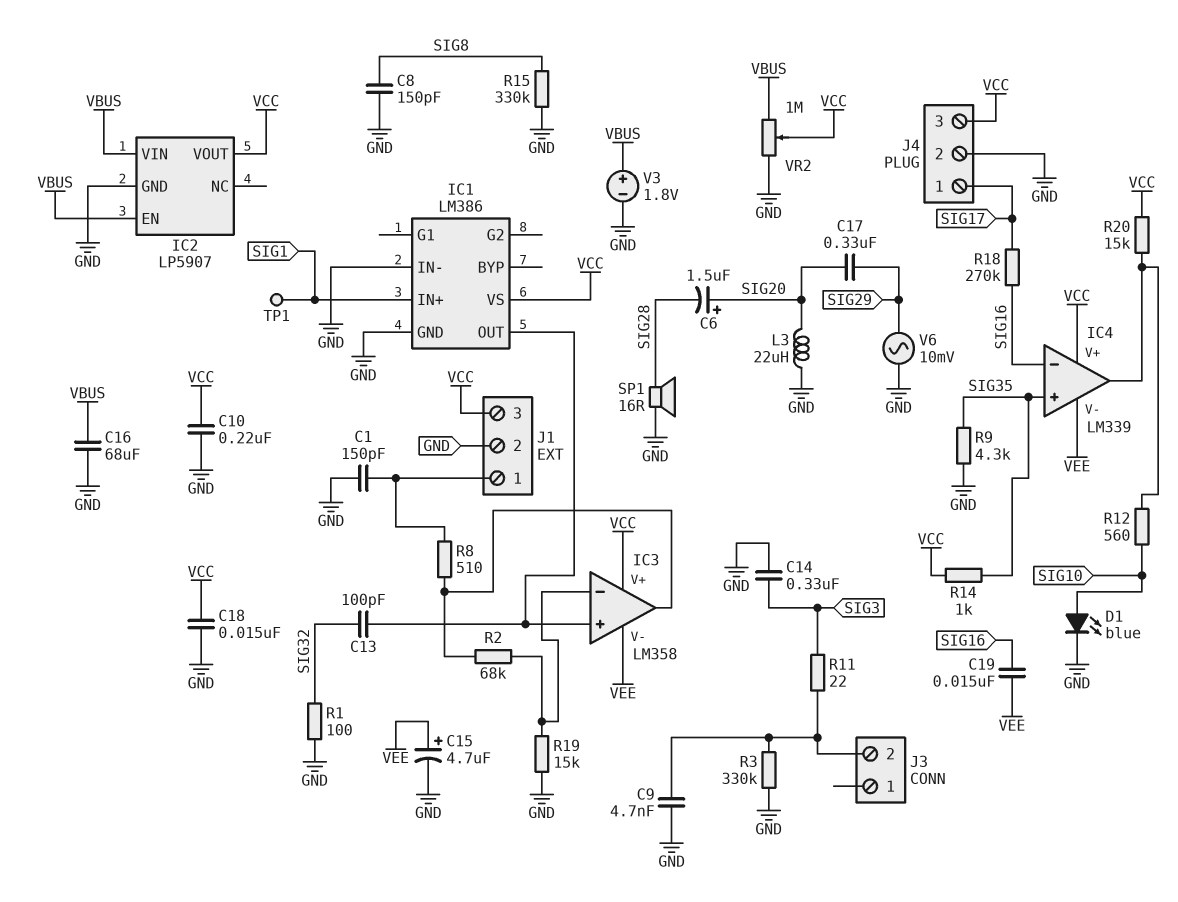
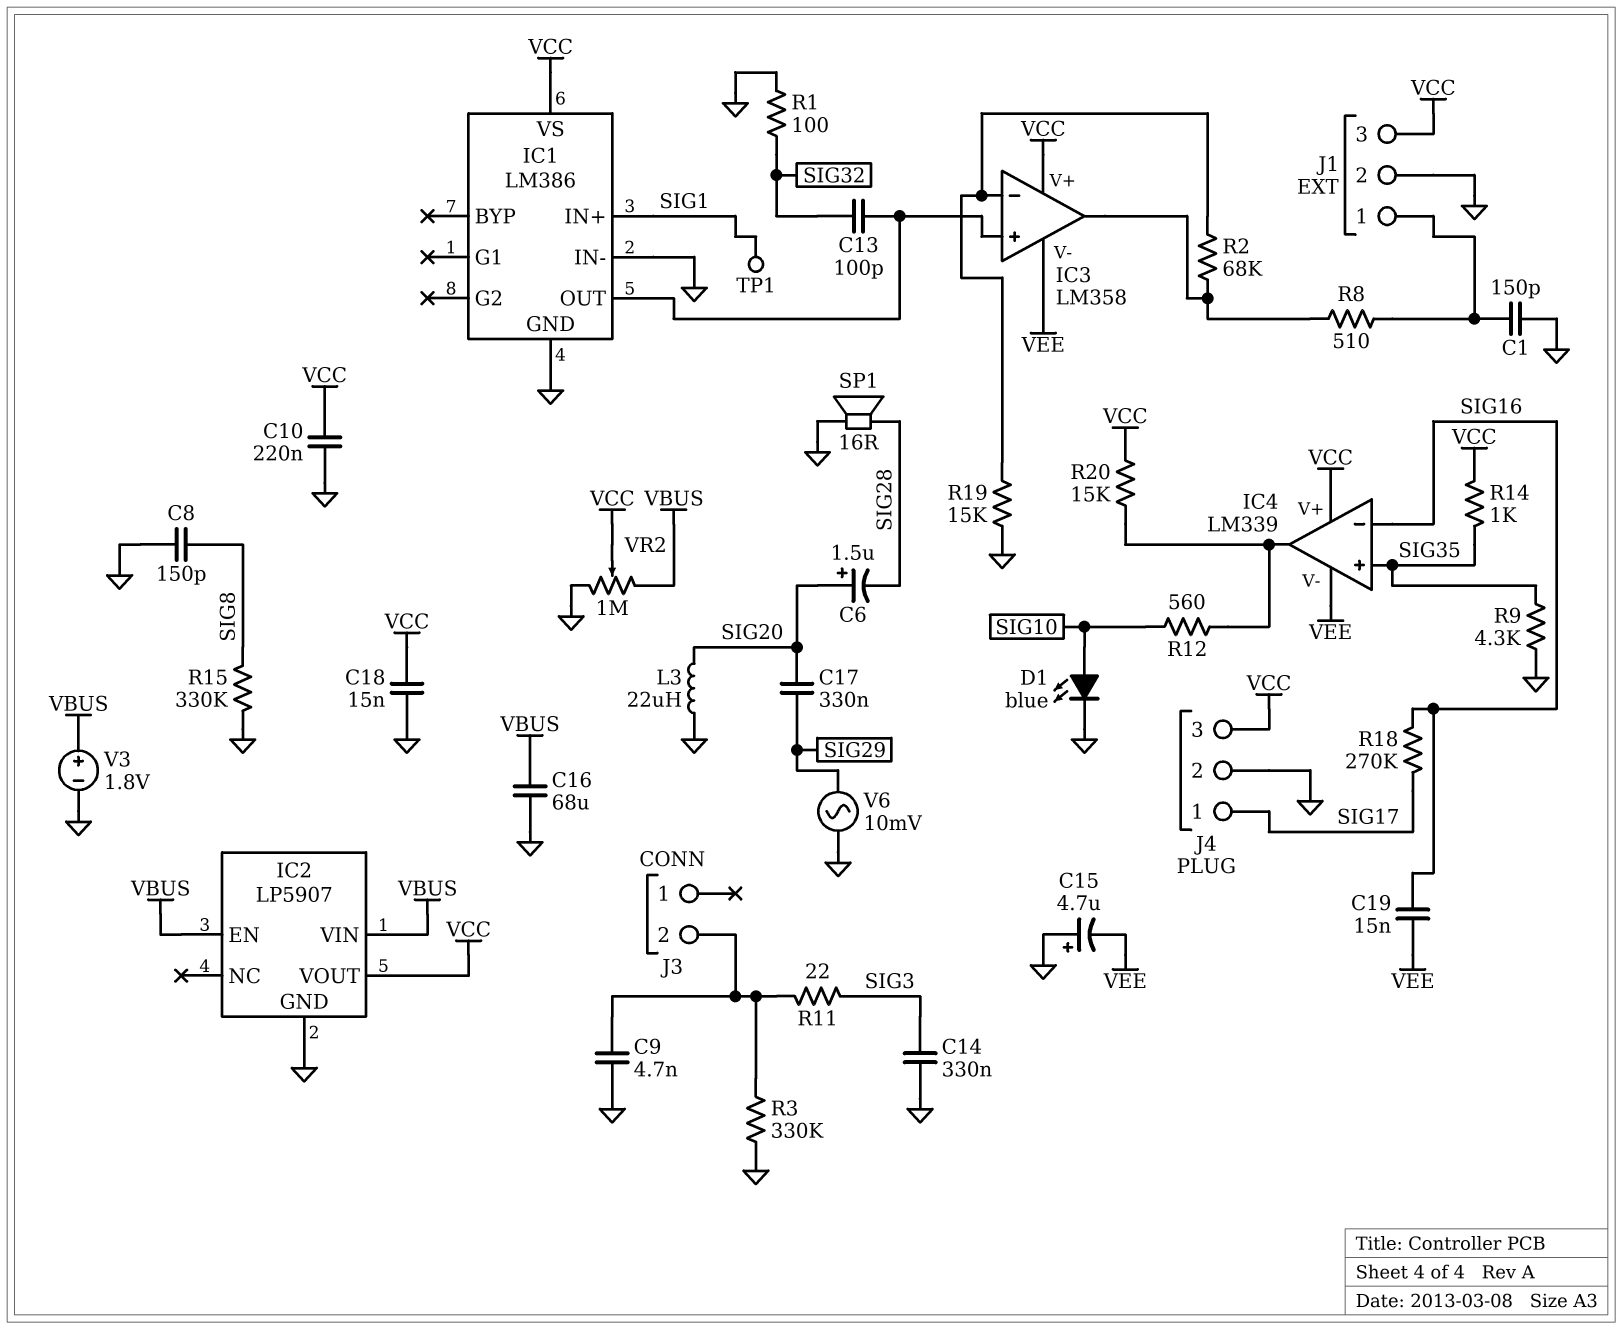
C15: 4.7uF (plus VEE, minus GND) -> 4.7uF (plus GND, minus VEE)

